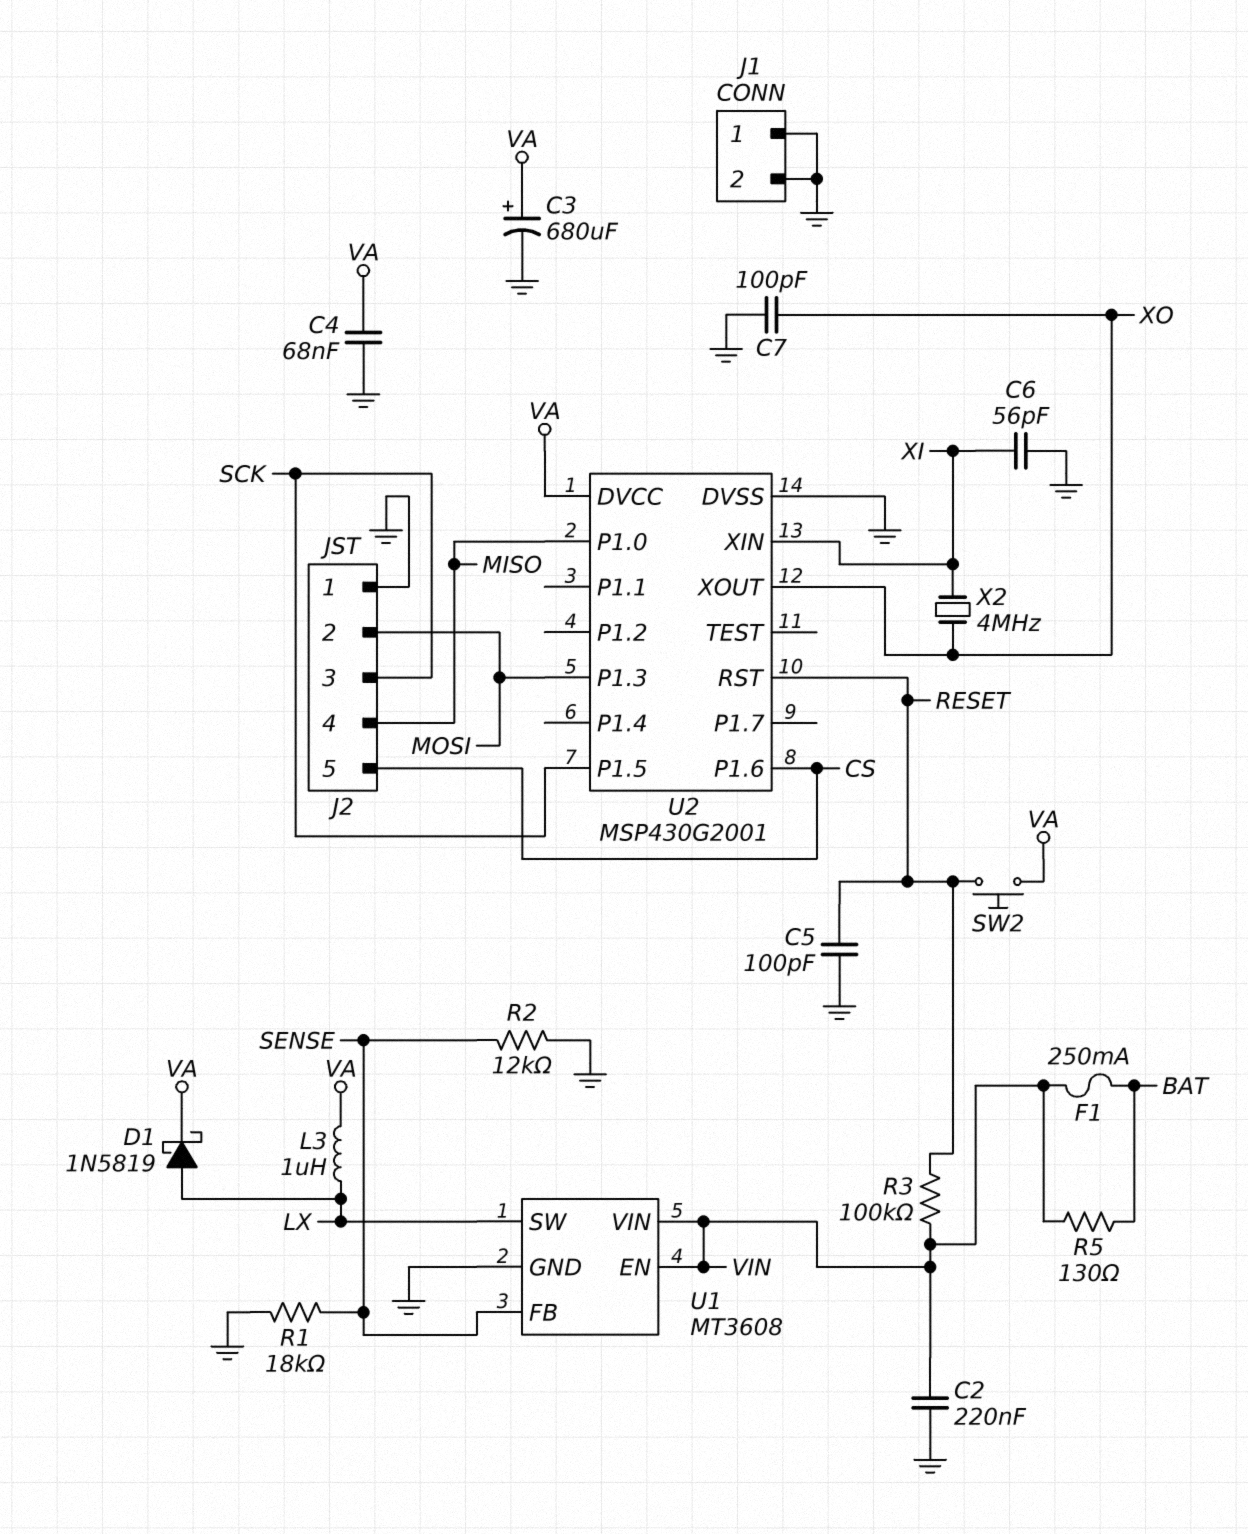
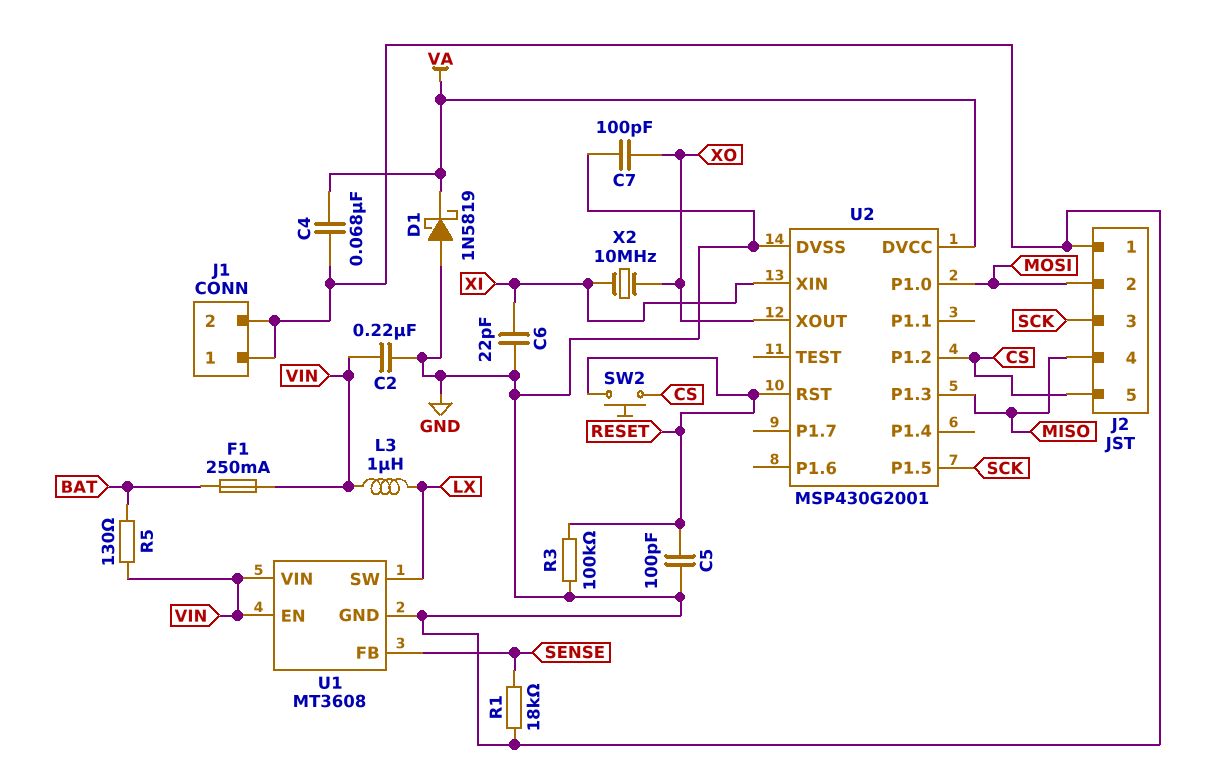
C3: 680uF (plus VA, minus GND) -> none
C6: 56pF (GND, XI) -> 22pF (GND, XI)
D1: schottky 1N5819 (A LX, K VA) -> schottky 1N5819 (A GND, K VA)
L3: 1uH (LX, VA) -> 1uH (LX, VIN)
R2: 12k (GND, SENSE) -> none
R3: 100k (RESET, VIN) -> 100k (GND, RESET)
SW2: button (RESET, VA) -> button (CS, RESET)
U2 pin P1.0: MISO -> MOSI
U2 pin P1.2: none -> CS
U2 pin P1.3: MOSI -> MISO
U2 pin P1.6: CS -> none
X2: 4MHz (XI, XO) -> 10MHz (XI, XO)

